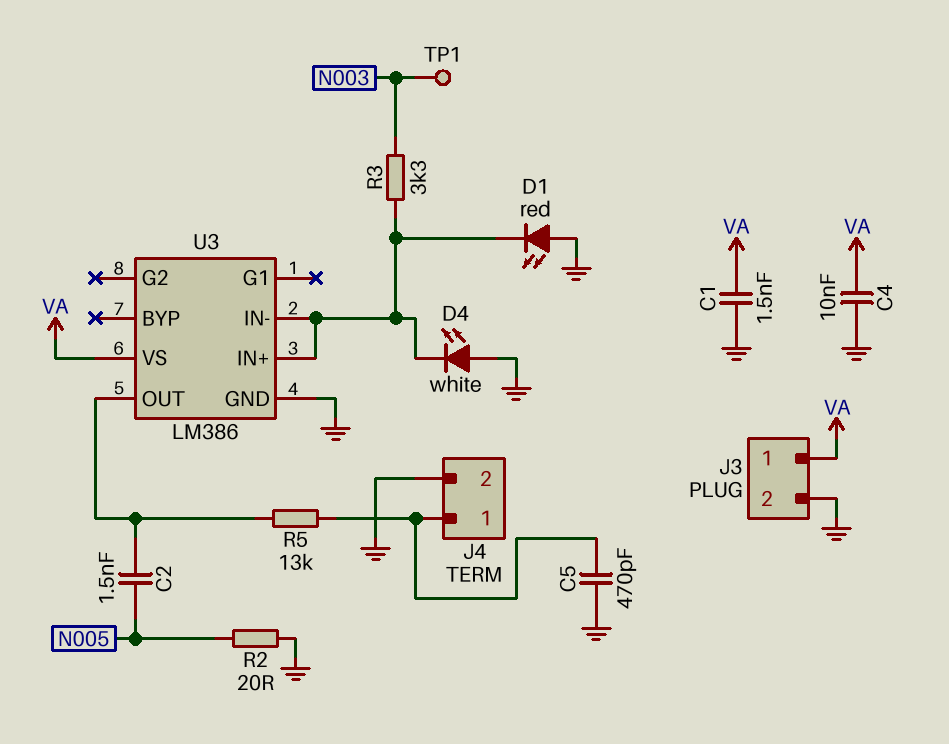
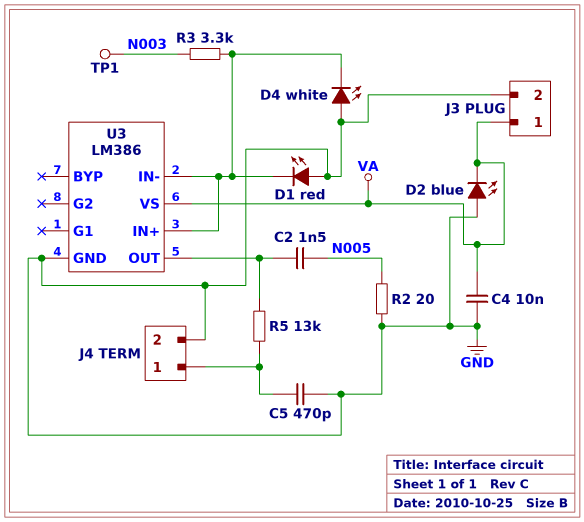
C1: 1.5nF (GND, VA) -> none
D2: none -> LED blue (A GND, K VA)

